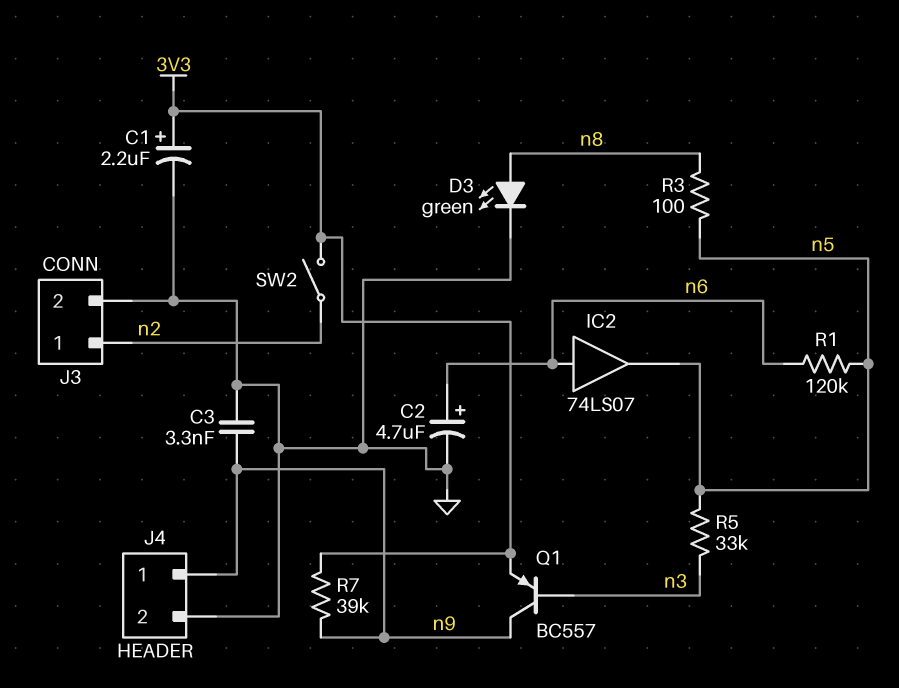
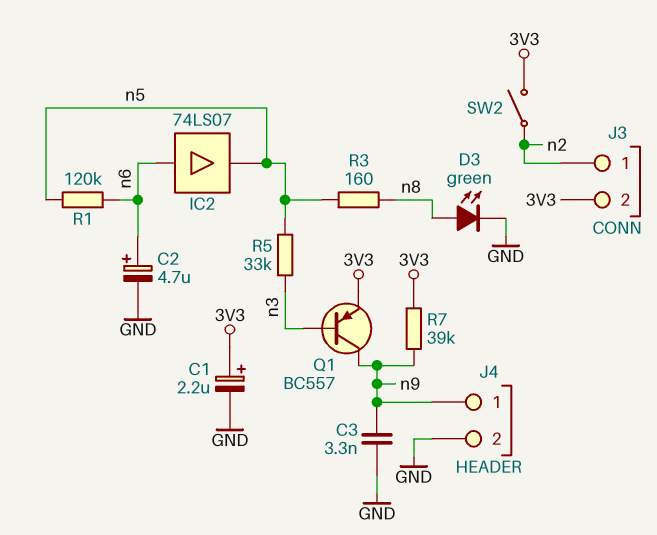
J3 pin 2: GND -> 3V3
R3: 100 (n5, n8) -> 160 (n5, n8)

